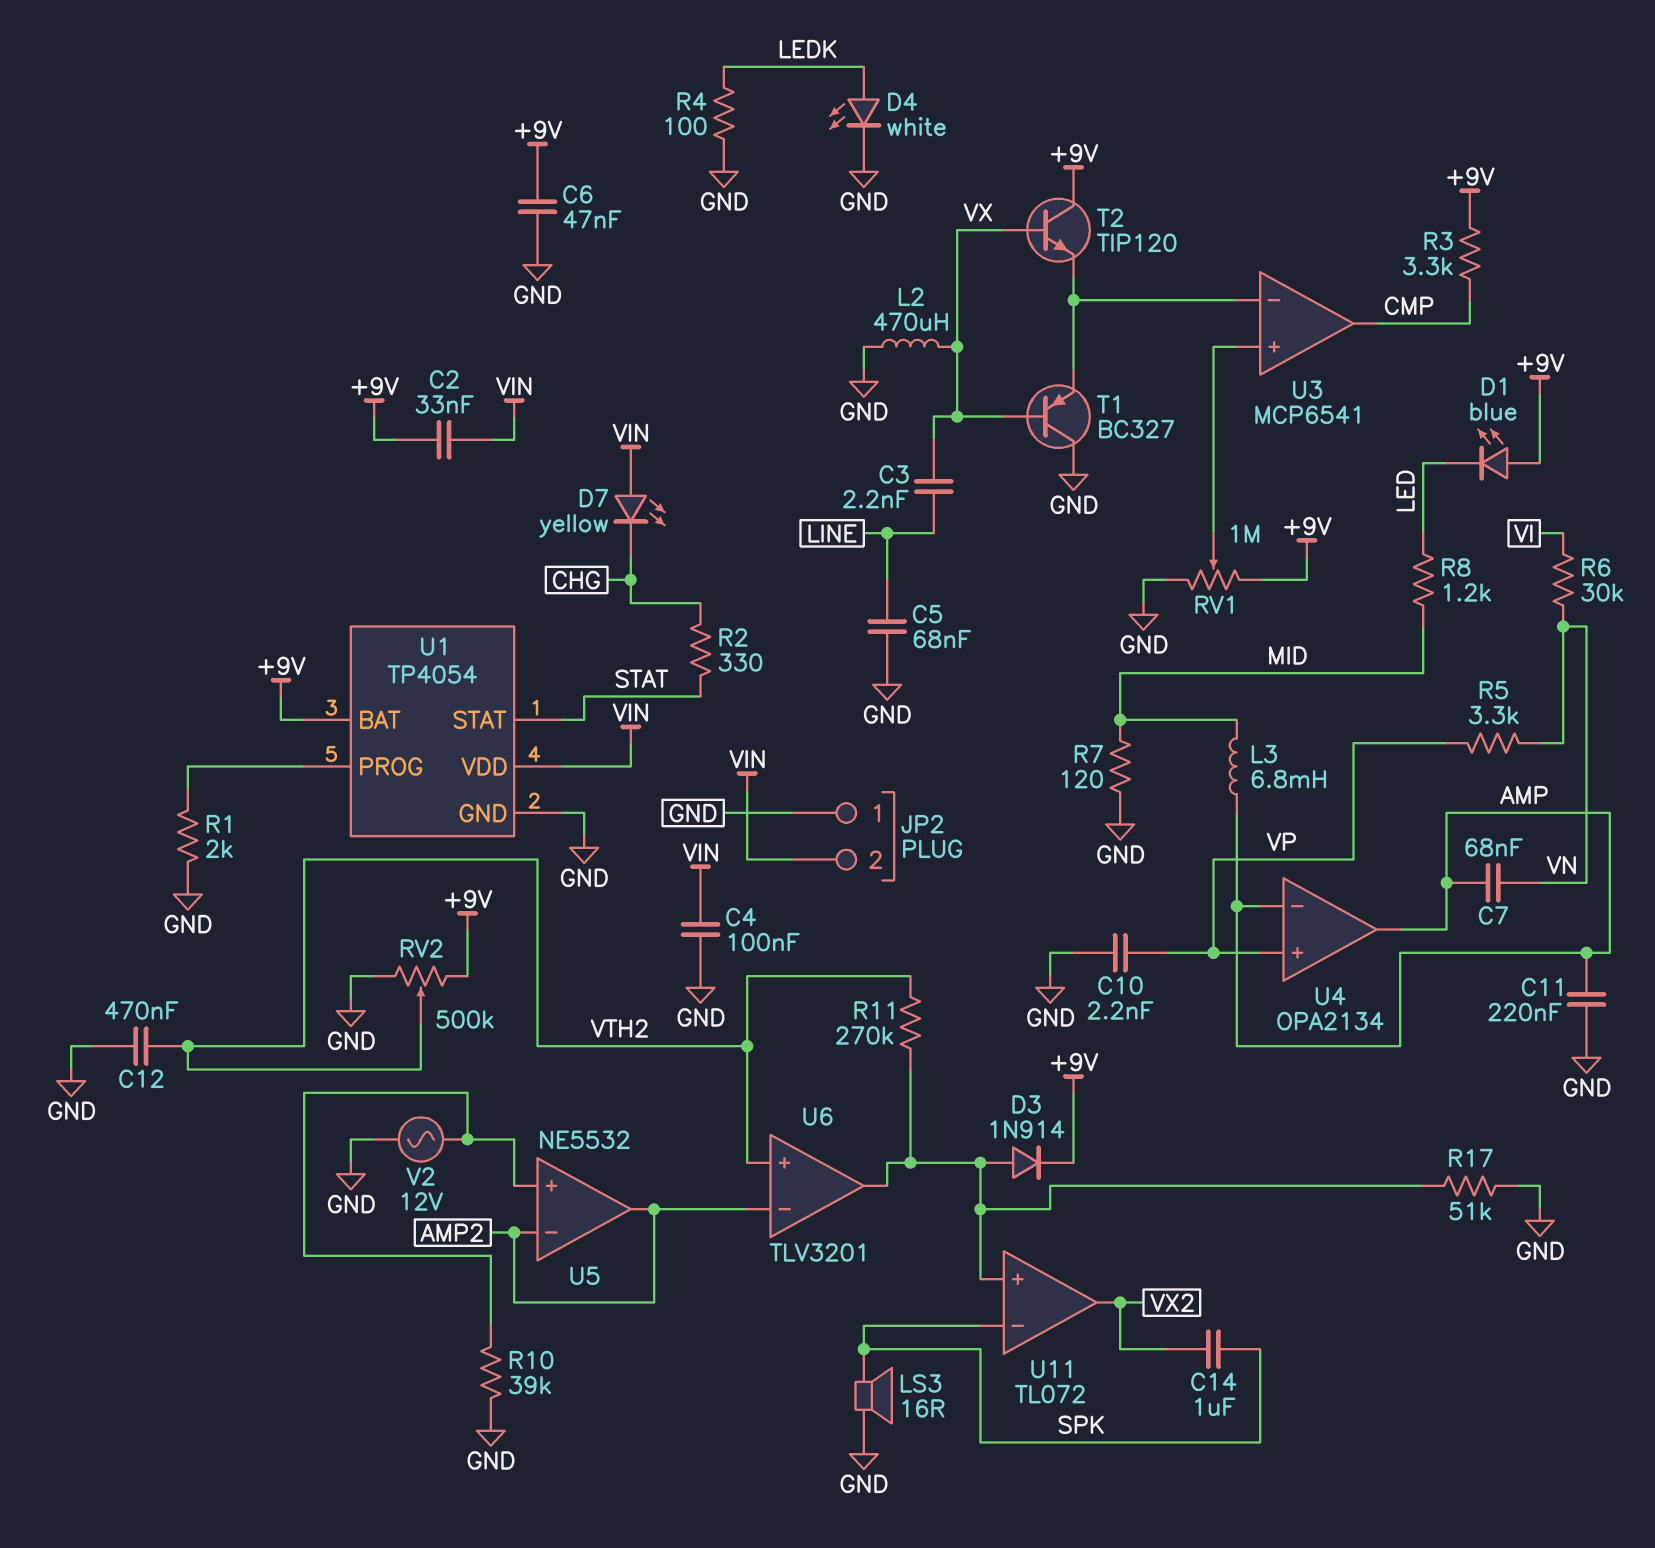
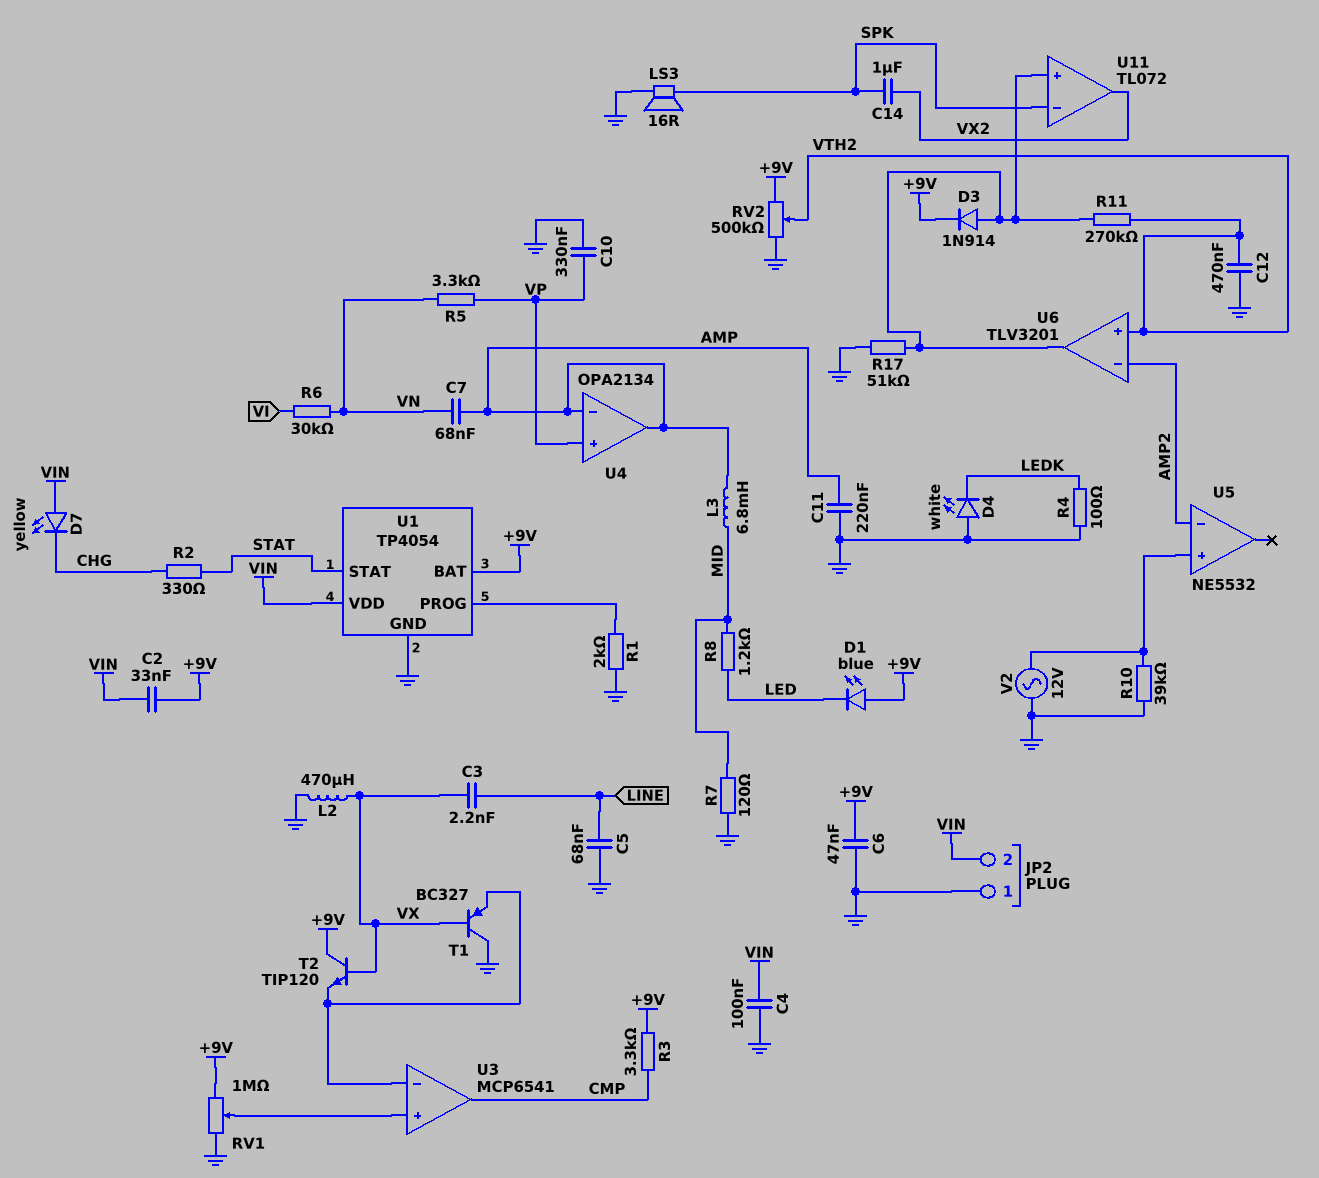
C10: 2.2nF (GND, VP) -> 330nF (GND, VP)
D4: LED white (A LEDK, K GND) -> LED white (A GND, K LEDK)
U5 pin out: AMP2 -> none

